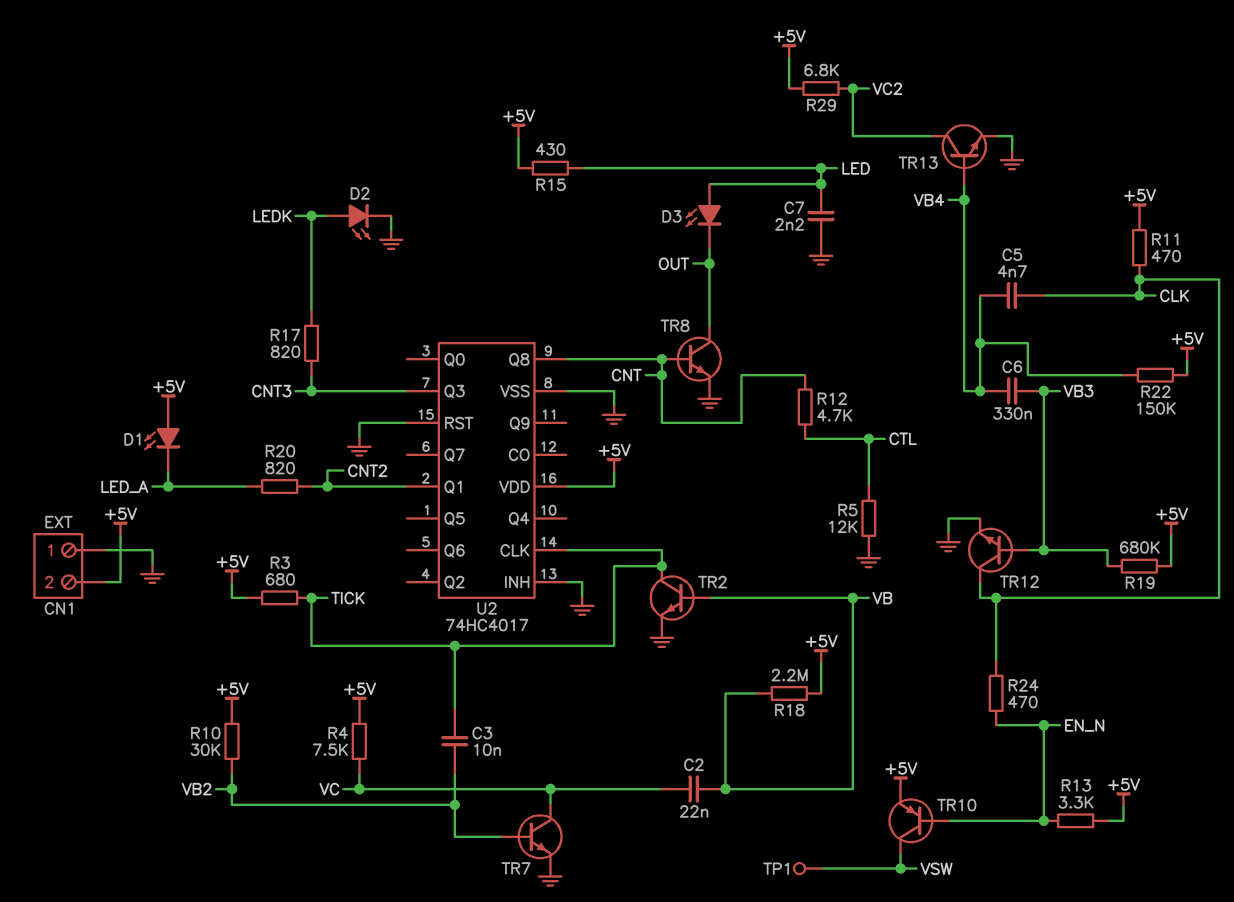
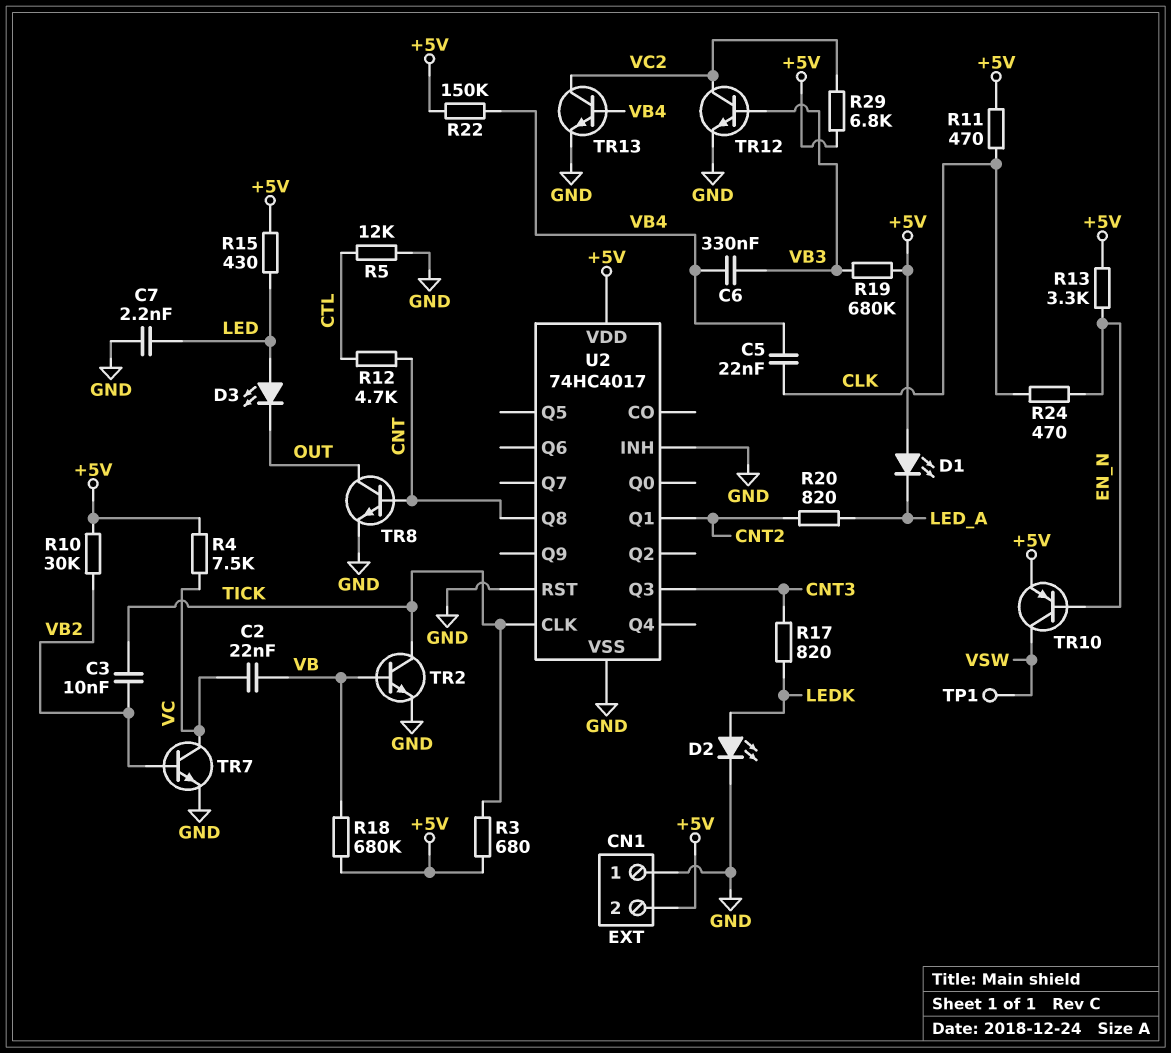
C5: 4.7nF (CLK, VB4) -> 22nF (CLK, VB4)
R18: 2.2M (+5V, VB) -> 680k (+5V, VB)
TR12: NPN (B VB3, C CLK, E GND) -> NPN (B VB3, C VC2, E GND)

